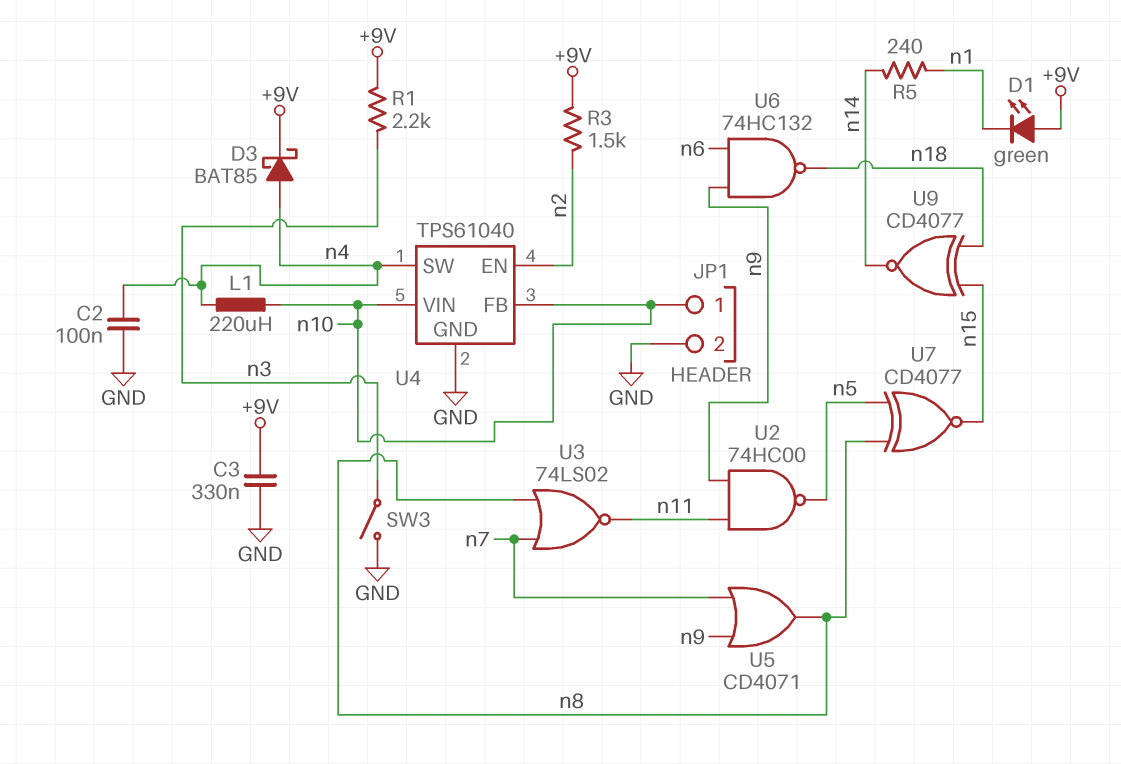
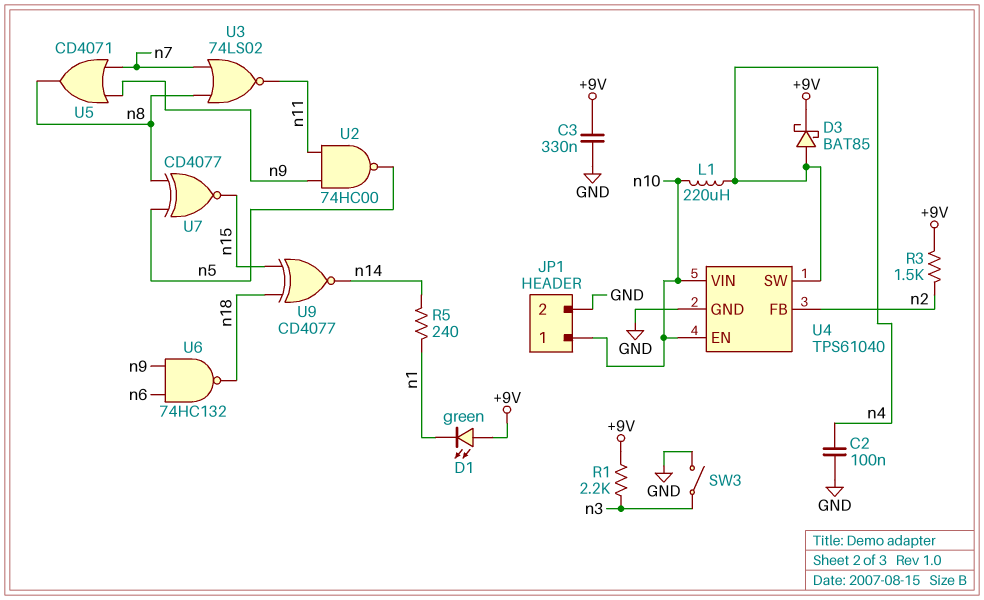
U4 pin EN: n2 -> n10
U4 pin FB: n10 -> n2

